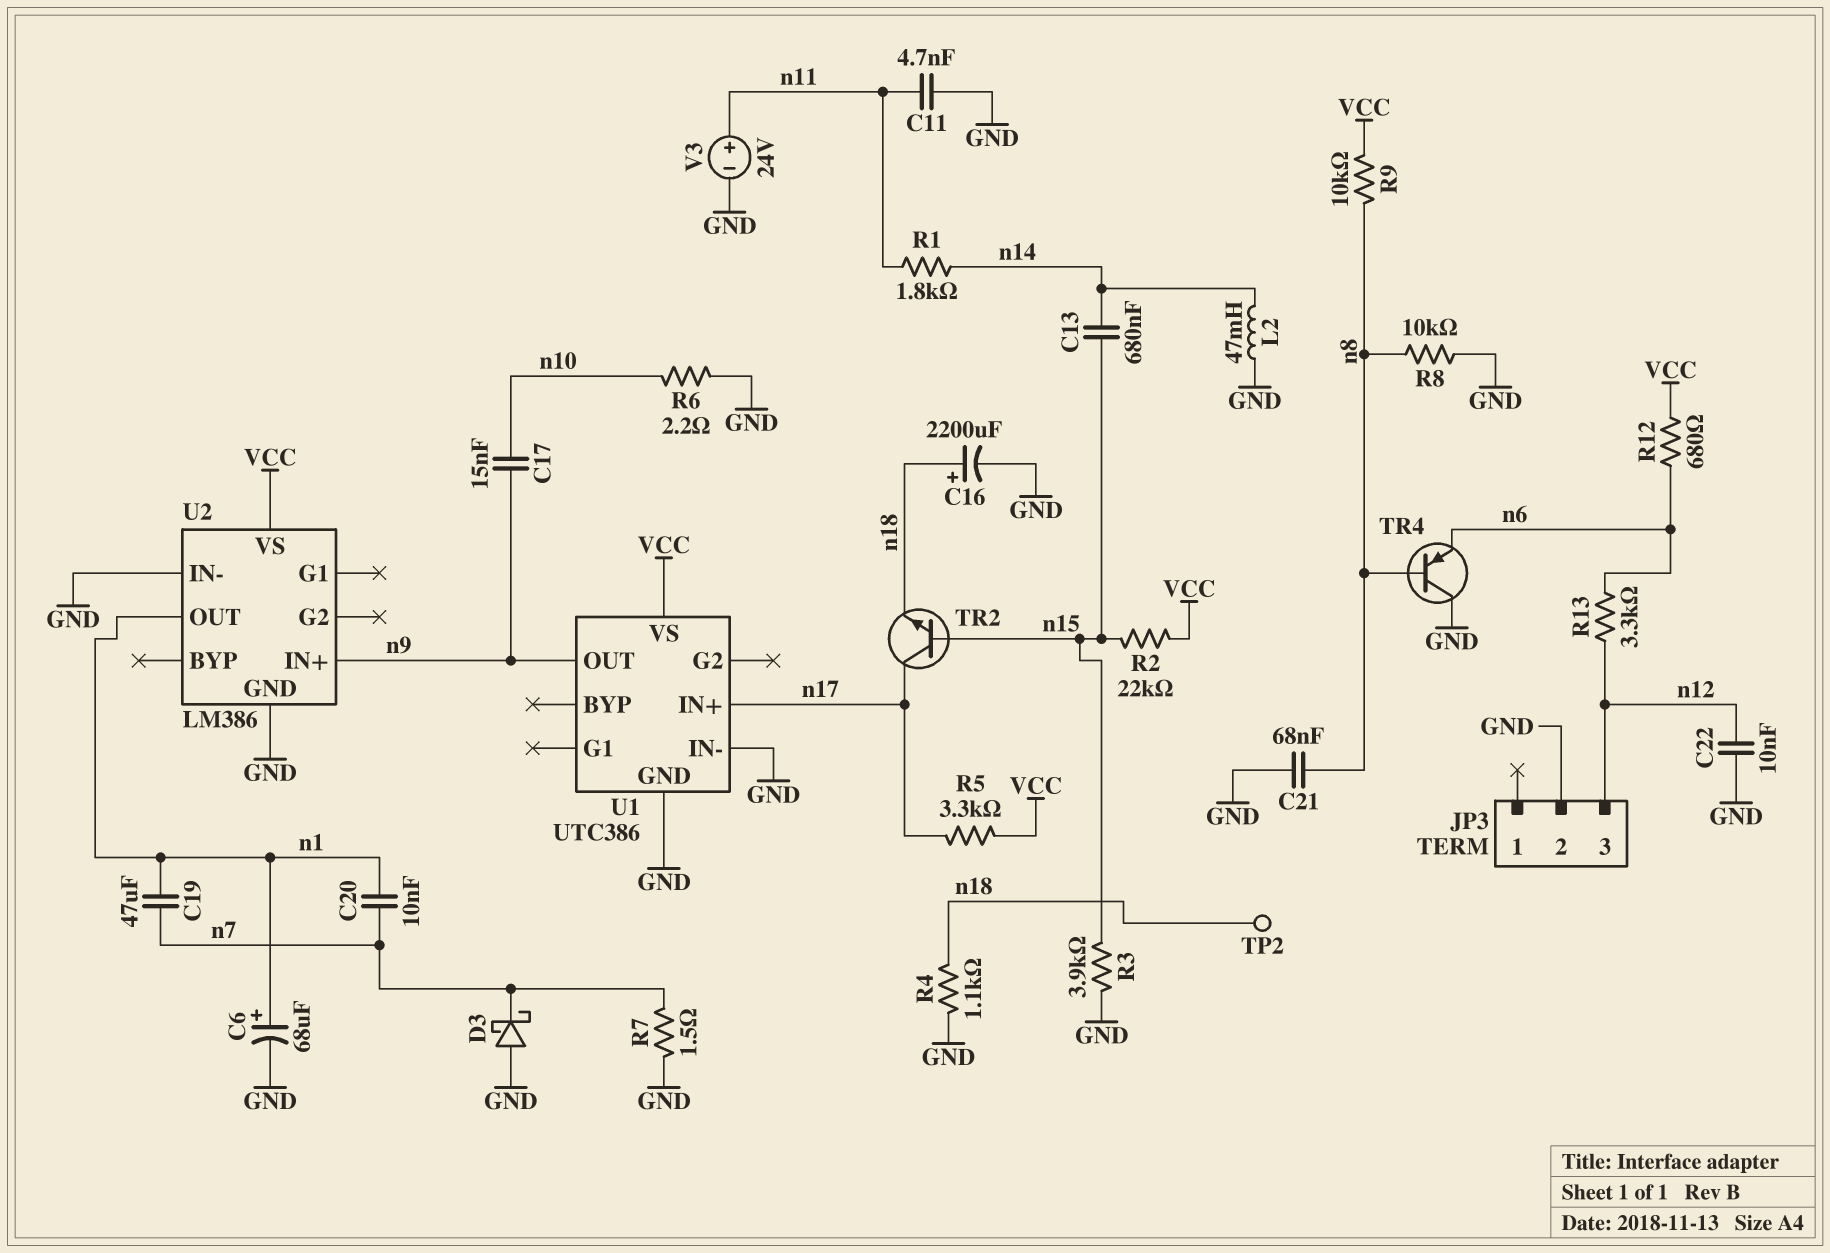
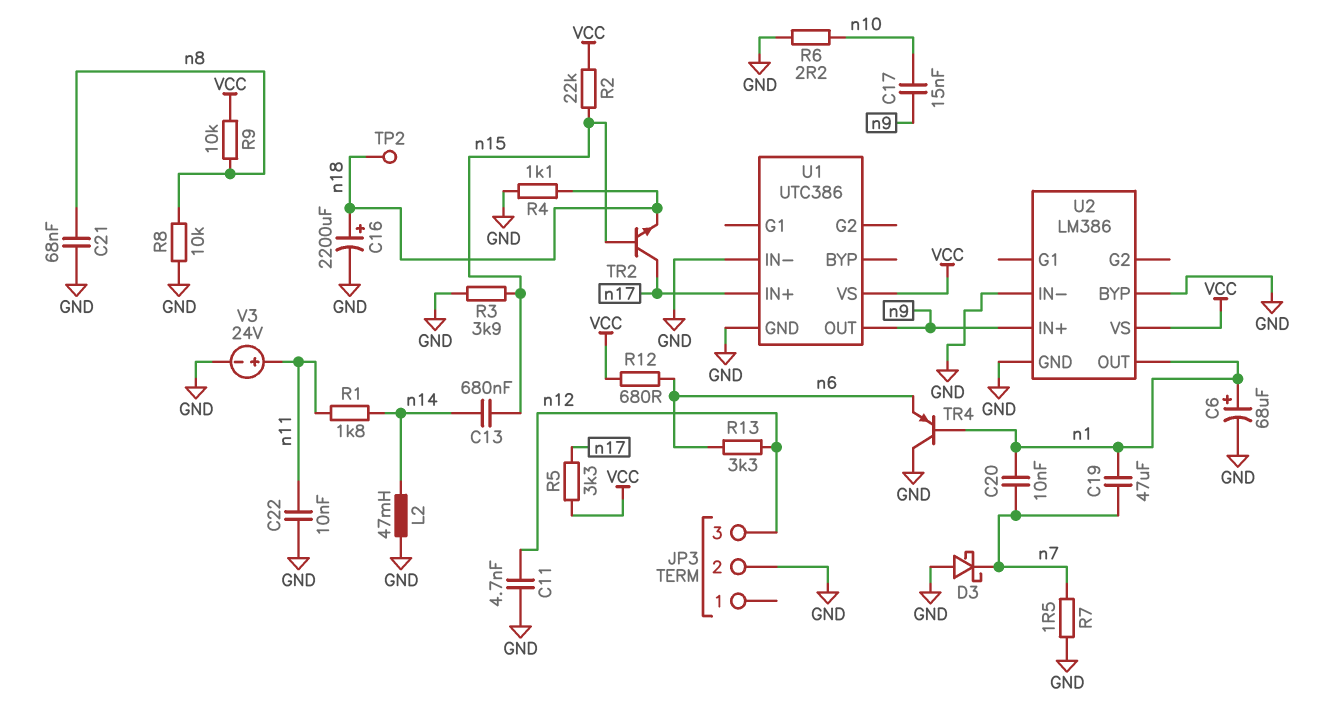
C11: 4.7nF (GND, n11) -> 4.7nF (GND, n12)
C22: 10nF (GND, n12) -> 10nF (GND, n11)
TR4: PNP (B n8, C GND, E n6) -> PNP (B n1, C GND, E n6)
U2 pin BYP: none -> GND

